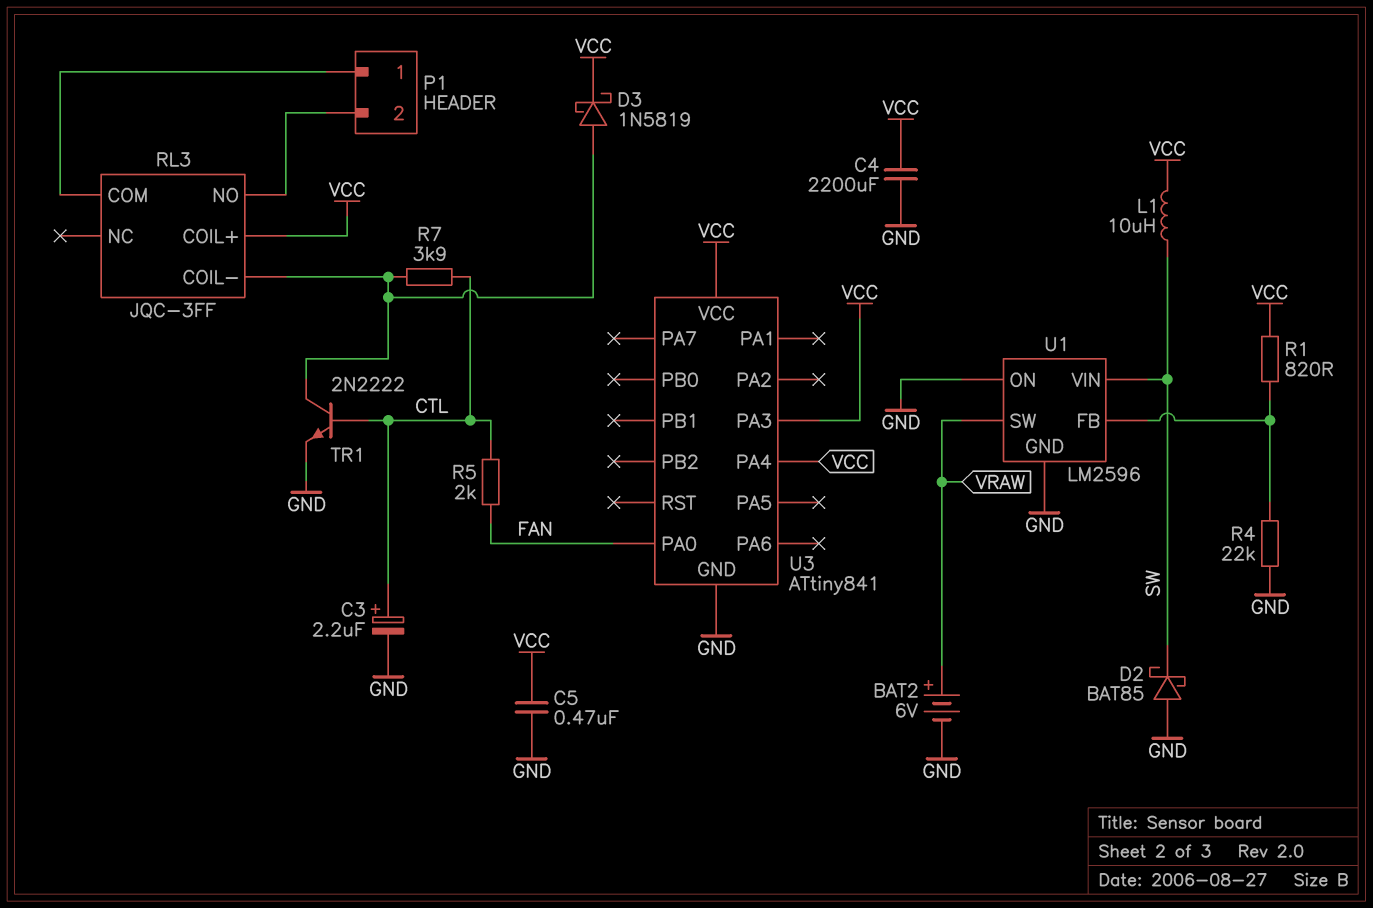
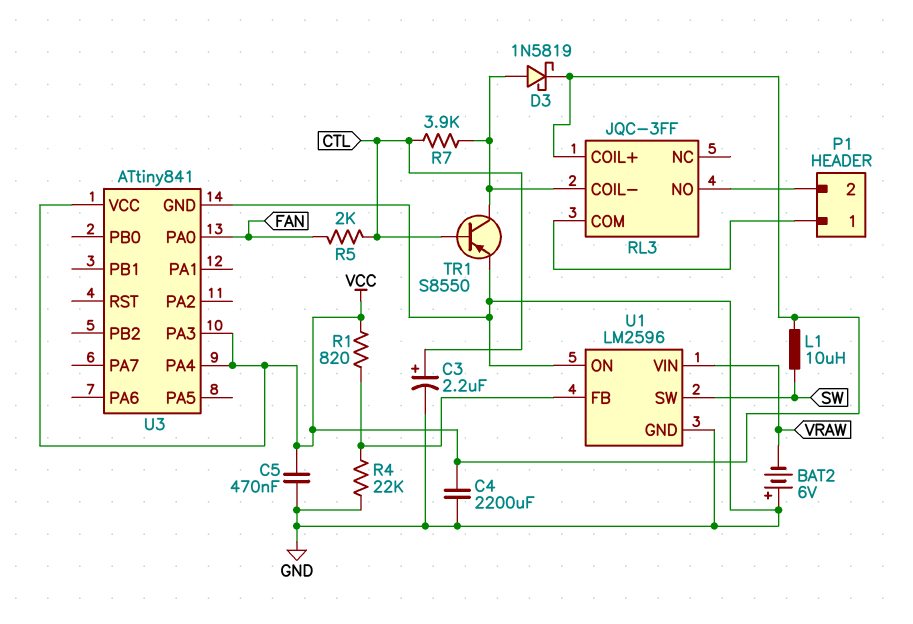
BAT2: 6V (plus VRAW, minus GND) -> 6V (plus GND, minus VRAW)
D2: schottky BAT85 (A GND, K SW) -> none
TR1: NPN 2N2222 (B CTL, C RL3/COIL-, E GND) -> PNP S8550 (B CTL, C RL3/COIL-, E GND)
U1 pin SW: VRAW -> SW
U1 pin VIN: SW -> VRAW

